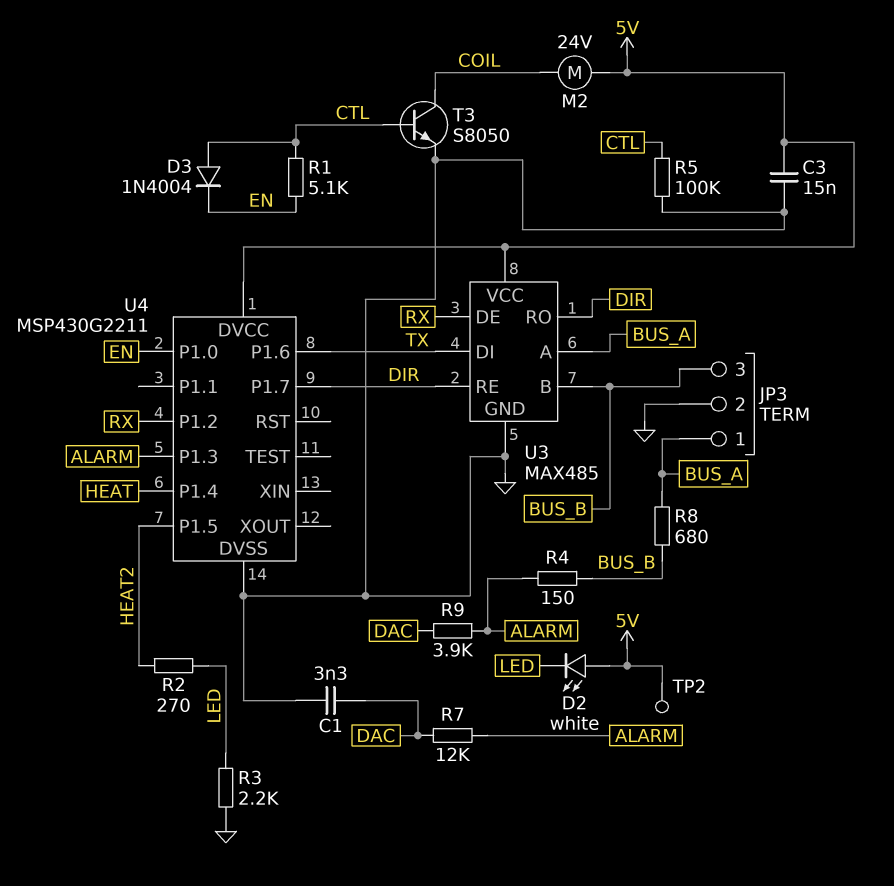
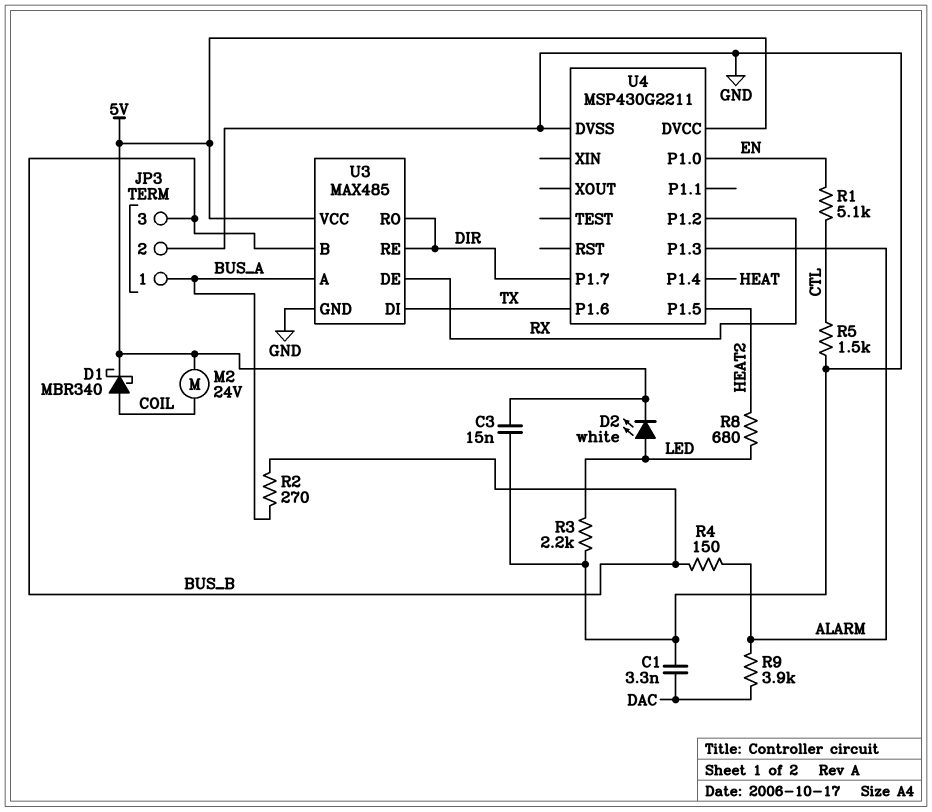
D1: none -> schottky MBR340 (A COIL, K 5V)
D2: LED white (A 5V, K LED) -> LED white (A LED, K 5V)
D3: diode 1N4004 (A CTL, K EN) -> none
R2: 270 (HEAT2, LED) -> 270 (BUS_A, BUS_B)
R5: 100k (CTL, GND) -> 1.5k (CTL, GND)
R7: 12k (ALARM, DAC) -> none
R8: 680 (BUS_A, BUS_B) -> 680 (HEAT2, LED)
T3: NPN S8050 (B CTL, C COIL, E GND) -> none
TP2: test point (5V) -> none

